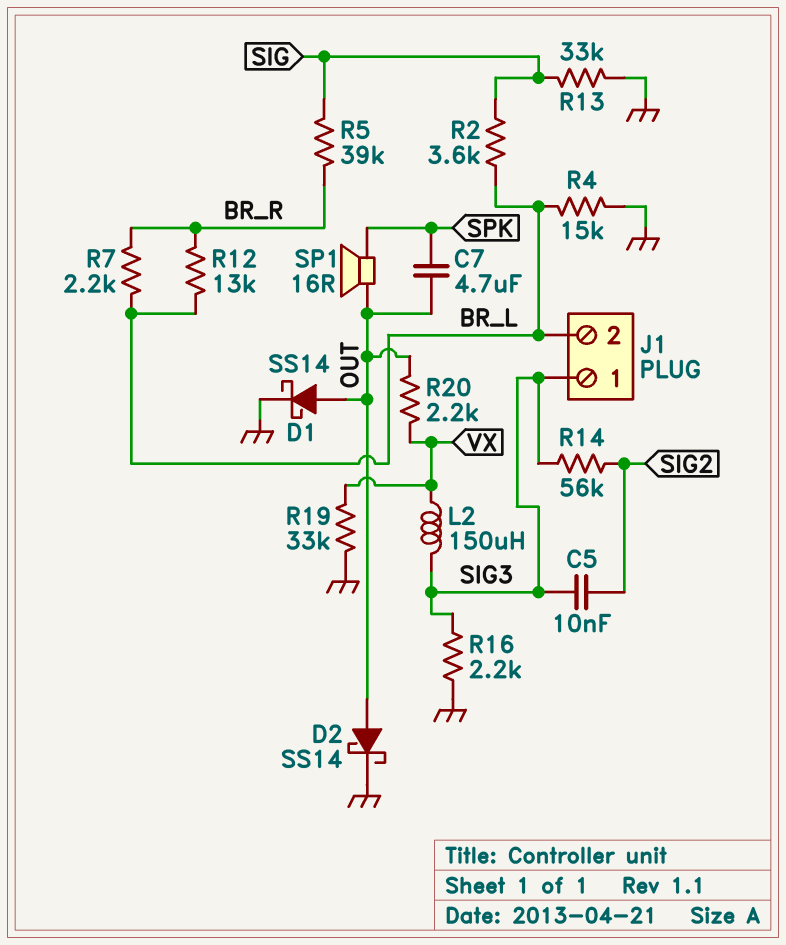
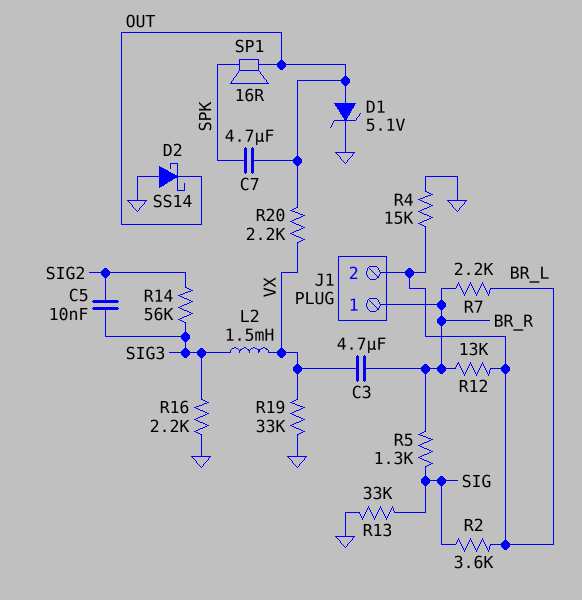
C3: none -> 4.7uF (BR_R, VX)
D1: schottky SS14 (A OUT, K GND) -> zener 5.1V (A OUT, K GND)
D2: schottky SS14 (A OUT, K GND) -> schottky SS14 (A GND, K OUT)
J1 pin 1: SIG3 -> BR_R
L2: 150uH (SIG3, VX) -> 1.5mH (SIG3, VX)
R5: 39k (BR_R, SIG) -> 1.3k (BR_R, SIG)

